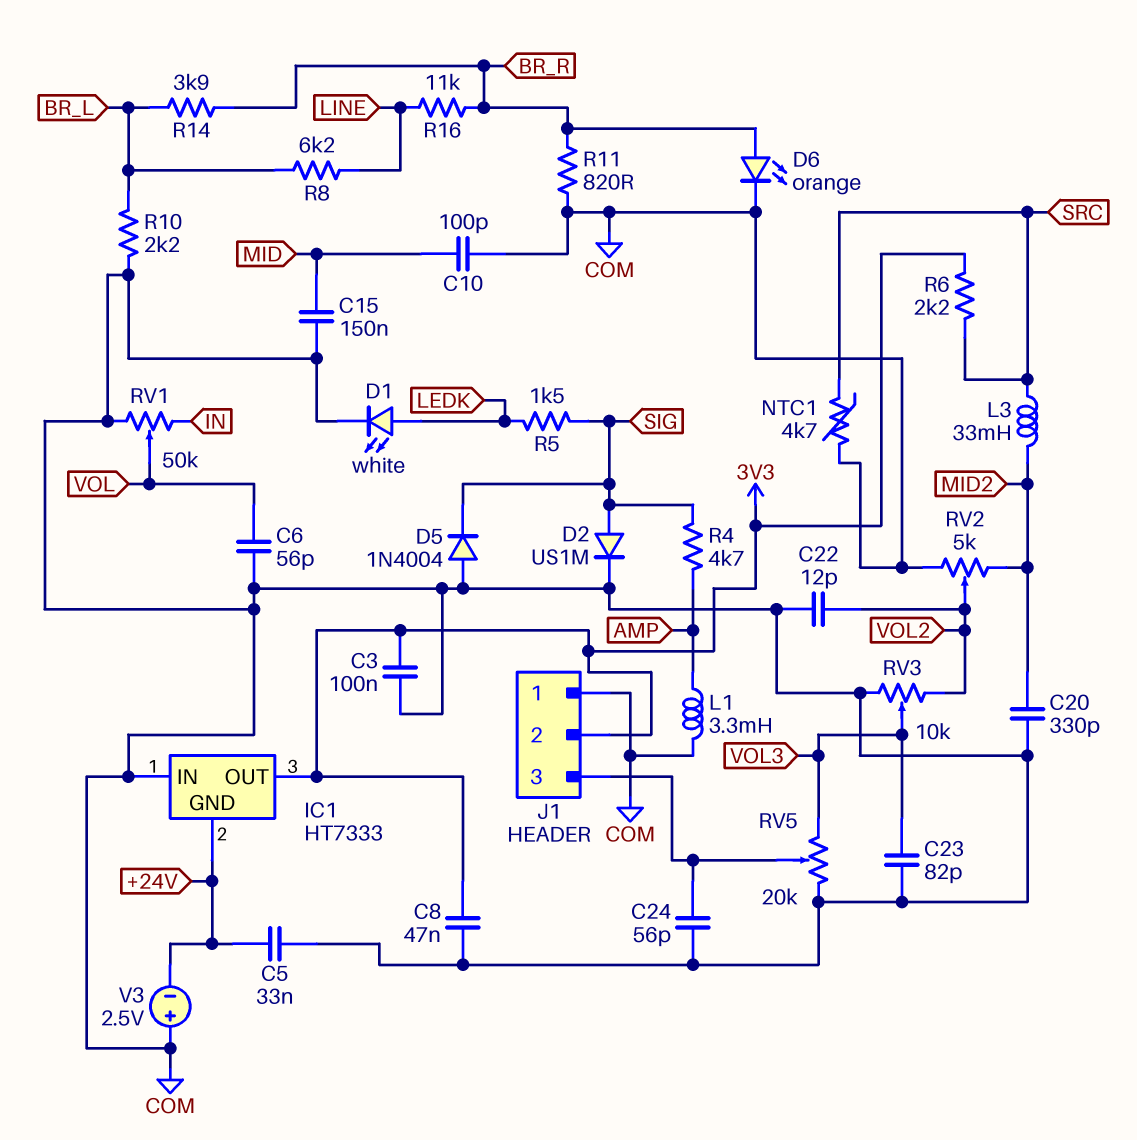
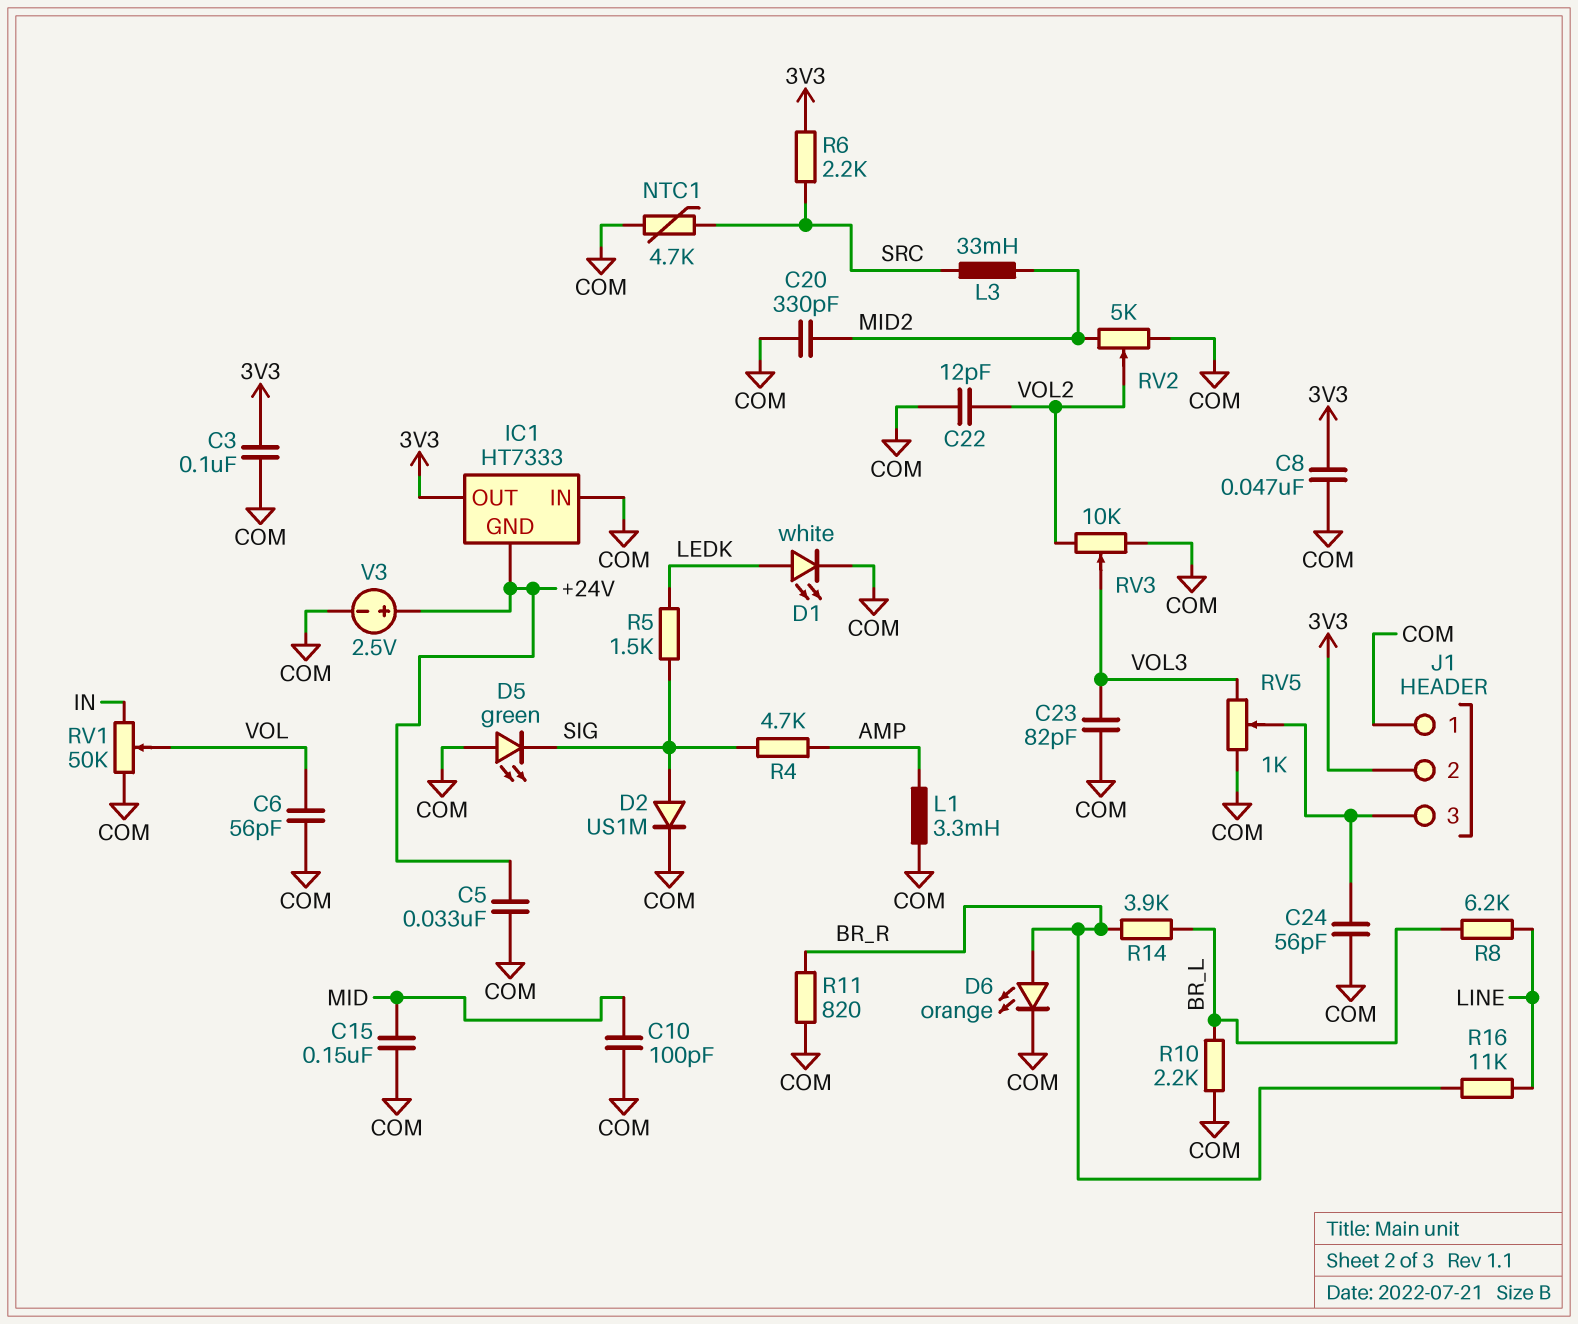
D5: diode 1N4004 (A COM, K SIG) -> LED green (A COM, K SIG)
RV5: 20k (COM, VOL3, wiper J1/3) -> 1k (COM, VOL3, wiper J1/3)
V3: 2.5V (plus COM, minus +24V) -> 2.5V (plus +24V, minus COM)

